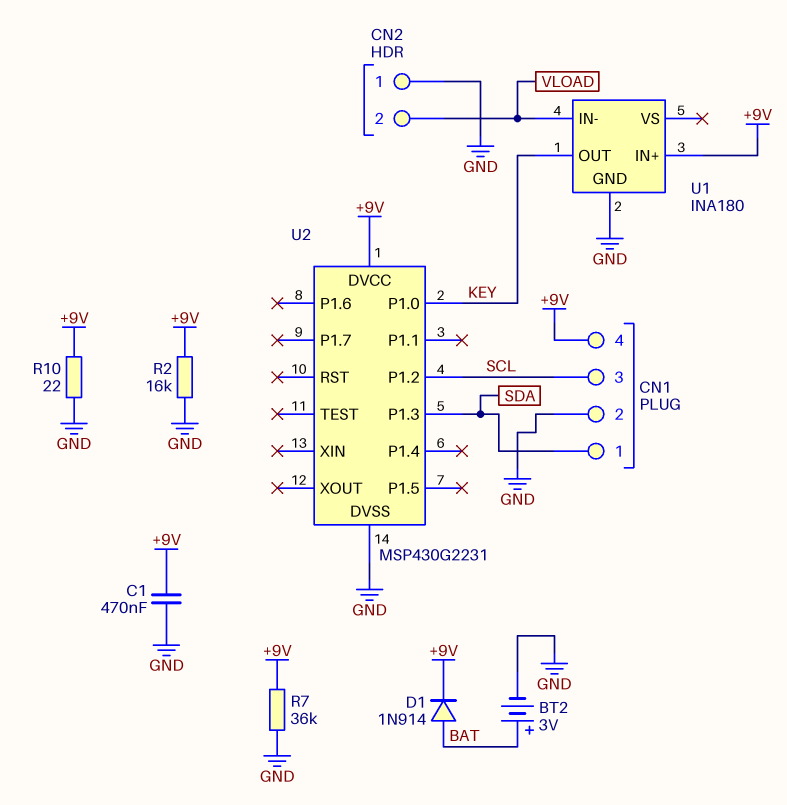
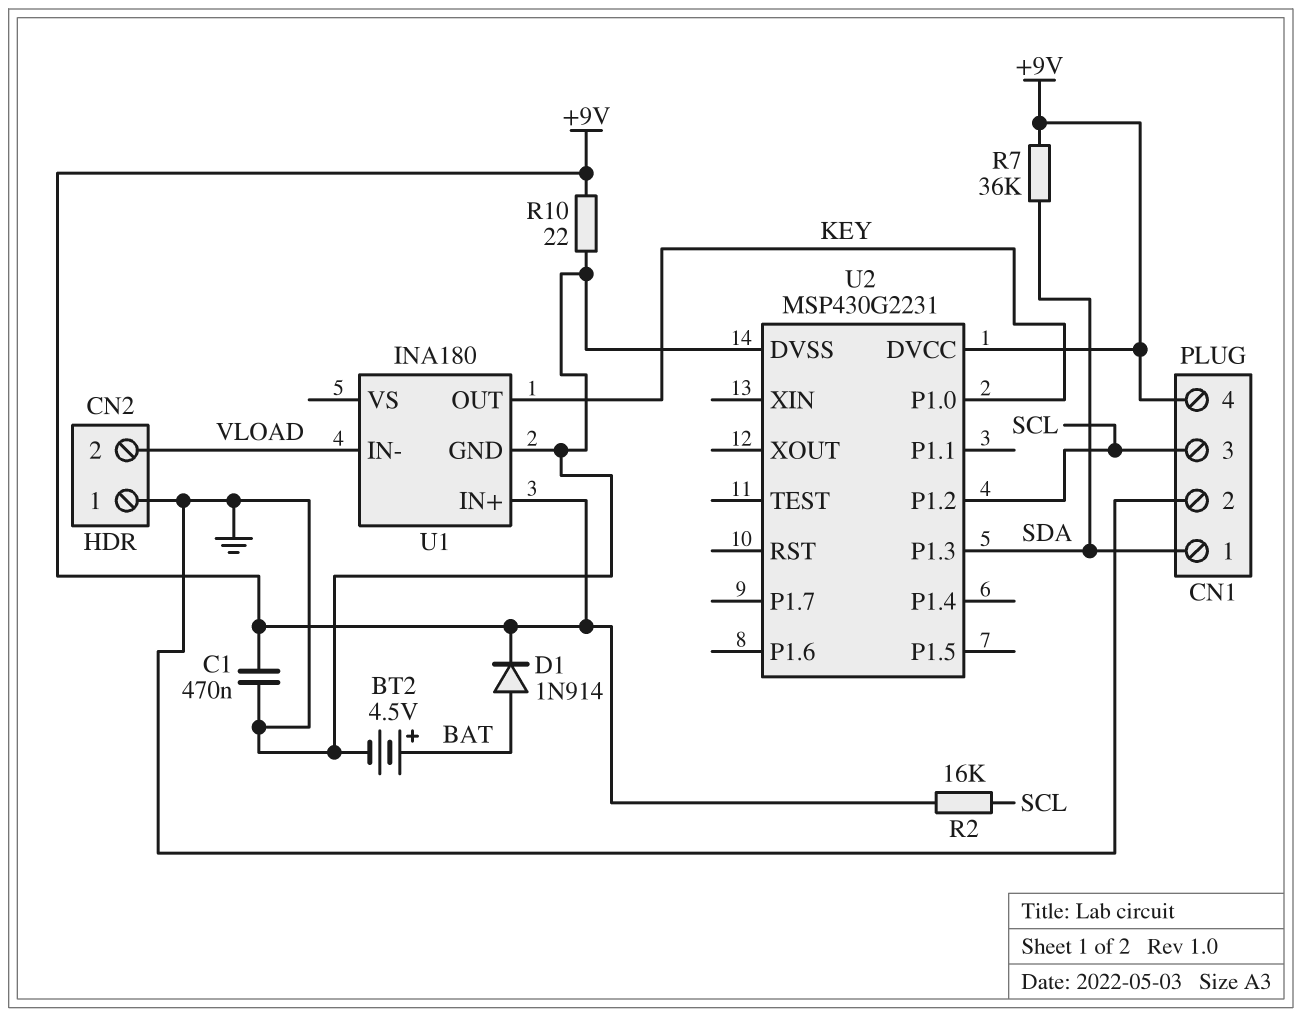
BT2: 3V (plus BAT, minus GND) -> 4.5V (plus BAT, minus GND)
R2: 16k (+9V, GND) -> 16k (+9V, SCL)
R7: 36k (+9V, GND) -> 36k (+9V, SDA)

